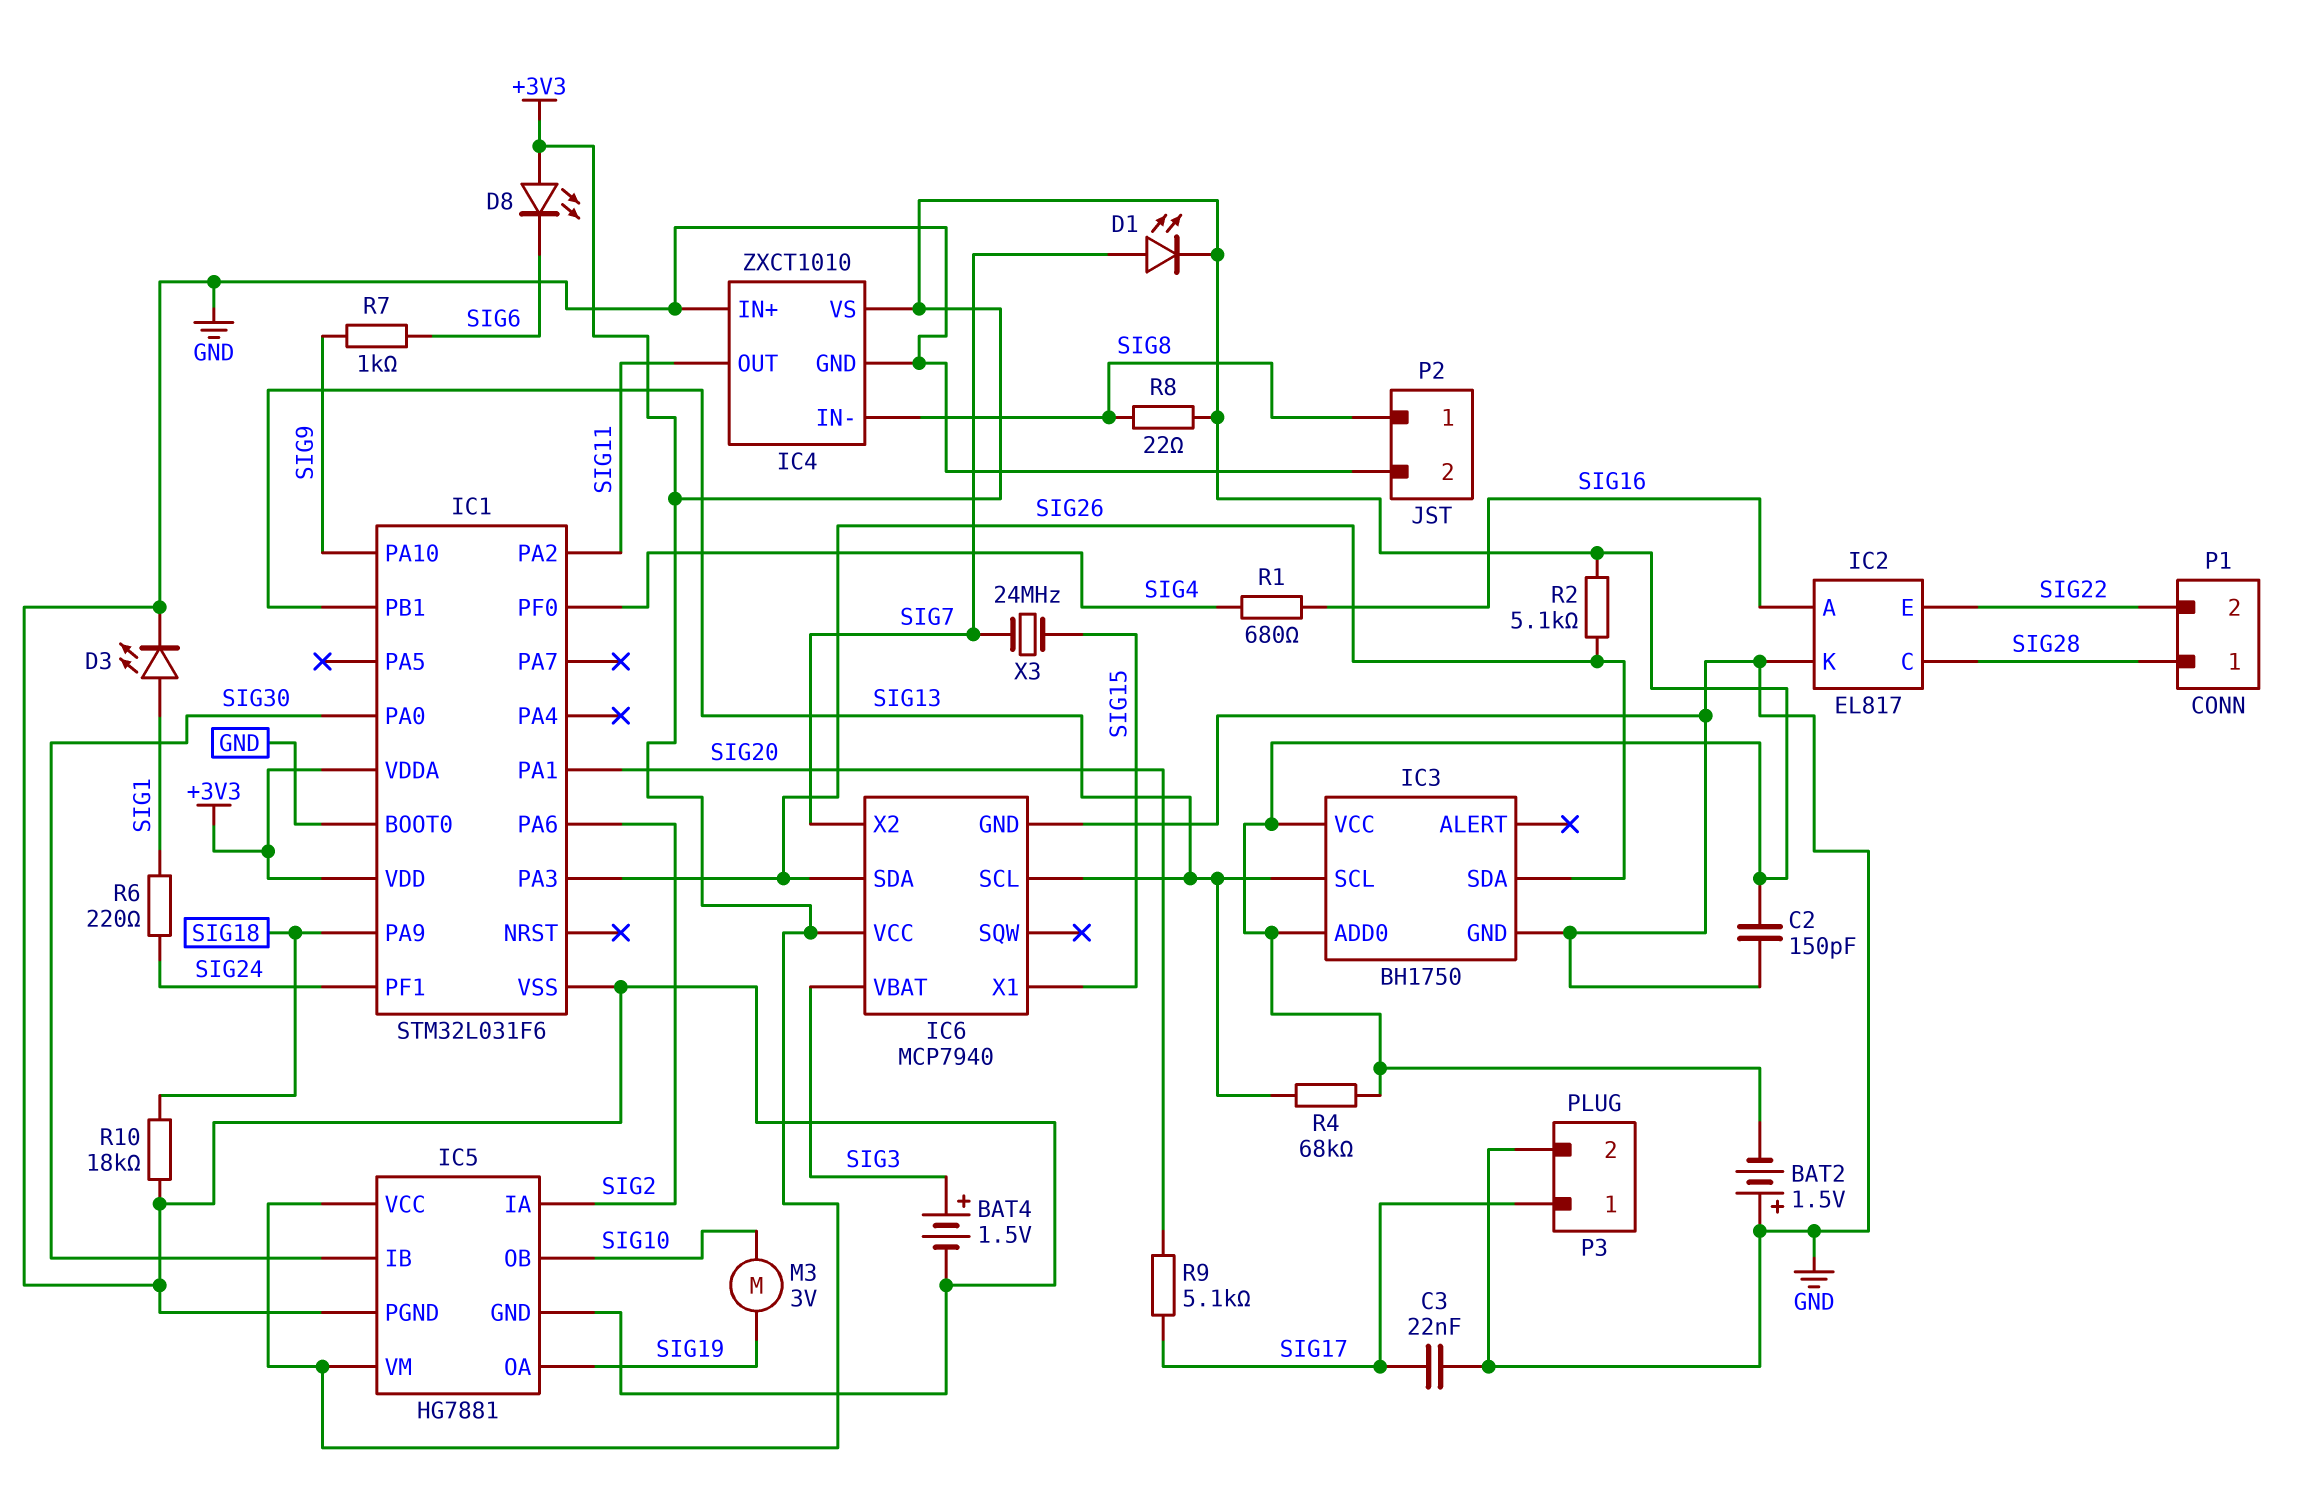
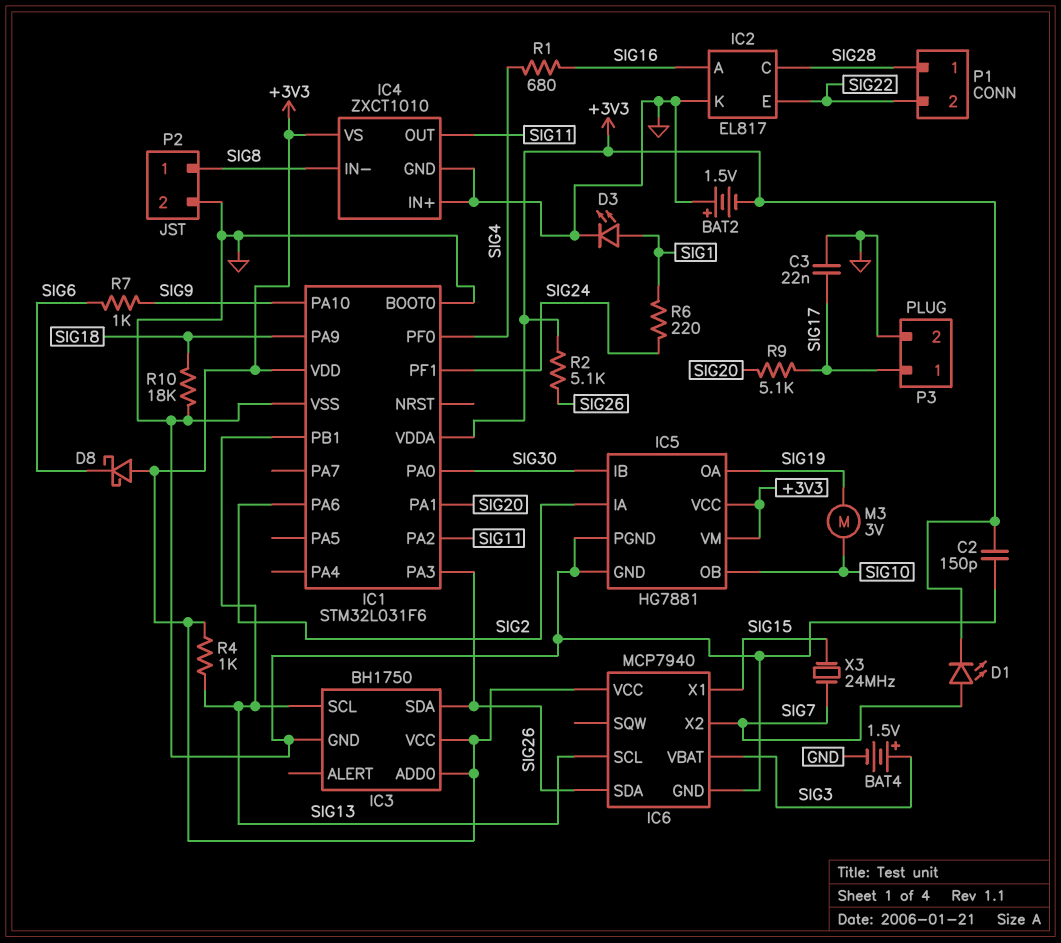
D8: LED (A +3V3, K SIG6) -> schottky (A +3V3, K SIG6)
R4: 68k (+3V3, SIG13) -> 1k (+3V3, SIG13)
R8: 22 (+3V3, SIG8) -> none

